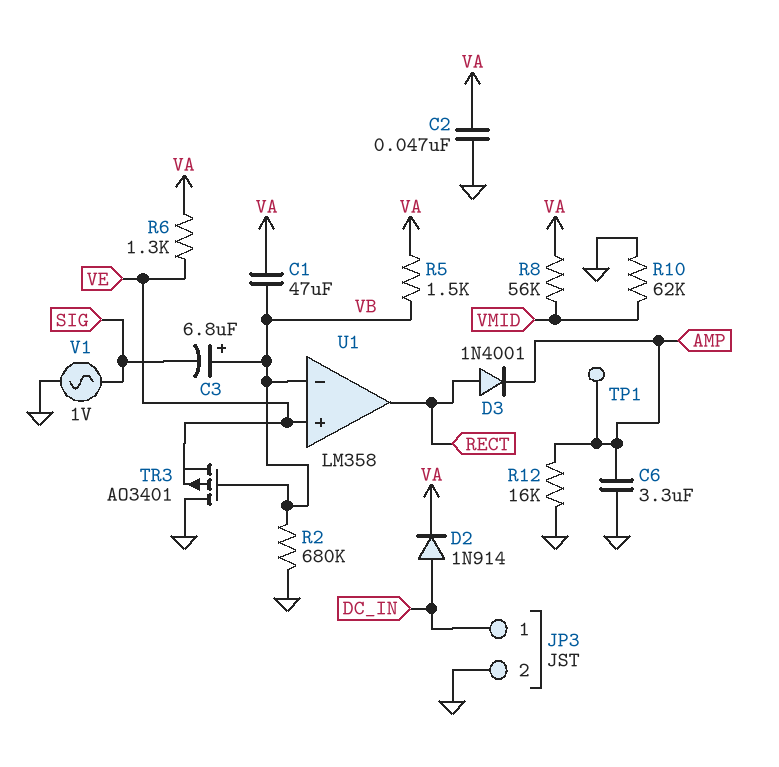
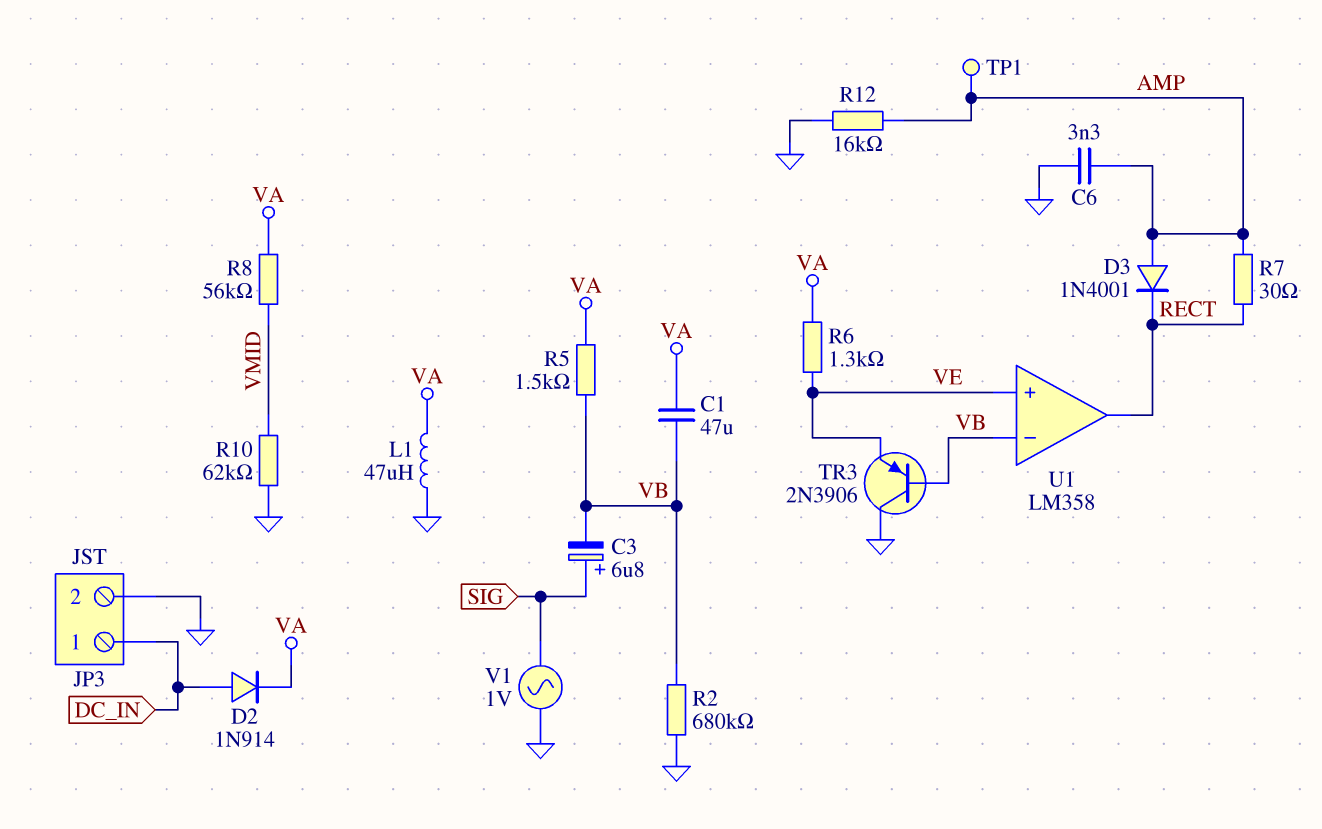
C2: 47nF (GND, VA) -> none
C3: 6.8uF (plus VB, minus SIG) -> 6.8uF (plus SIG, minus VB)
C6: 3.3uF (AMP, GND) -> 3.3nF (AMP, GND)
D3: diode 1N4001 (A RECT, K AMP) -> diode 1N4001 (A AMP, K RECT)
L1: none -> 47uH (GND, VA)
R7: none -> 30 (AMP, RECT)
TR3: PMOS AO3401 (G VB, D GND, S VE) -> PNP 2N3906 (B VB, C GND, E VE)

